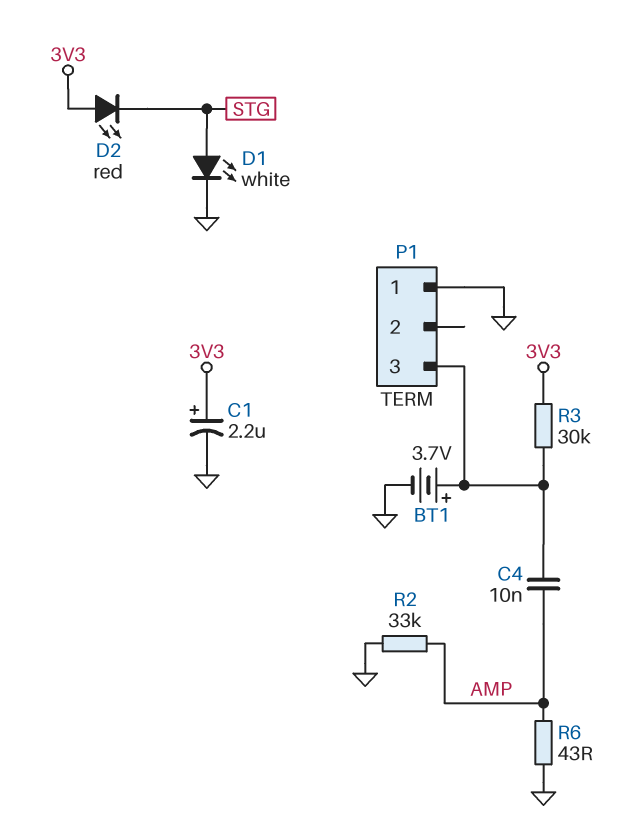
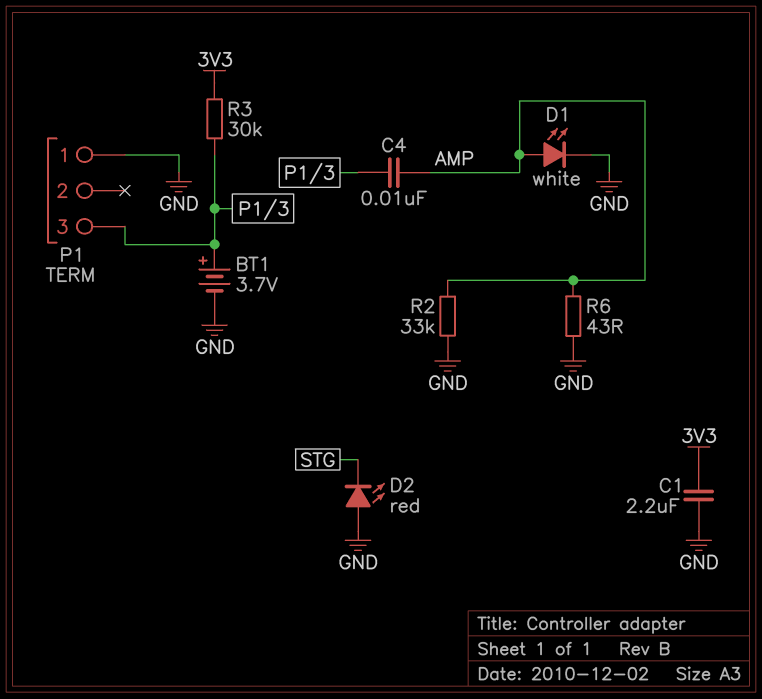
C1: 2.2uF (plus 3V3, minus GND) -> 2.2uF (3V3, GND)
D1: LED white (A STG, K GND) -> LED white (A AMP, K GND)
D2: LED red (A 3V3, K STG) -> LED red (A GND, K STG)

